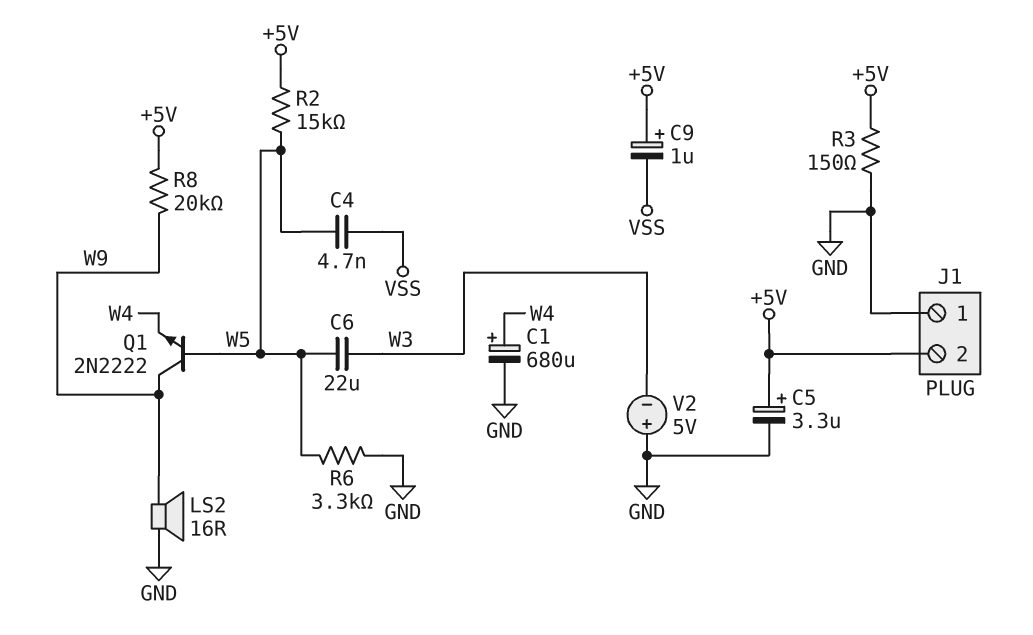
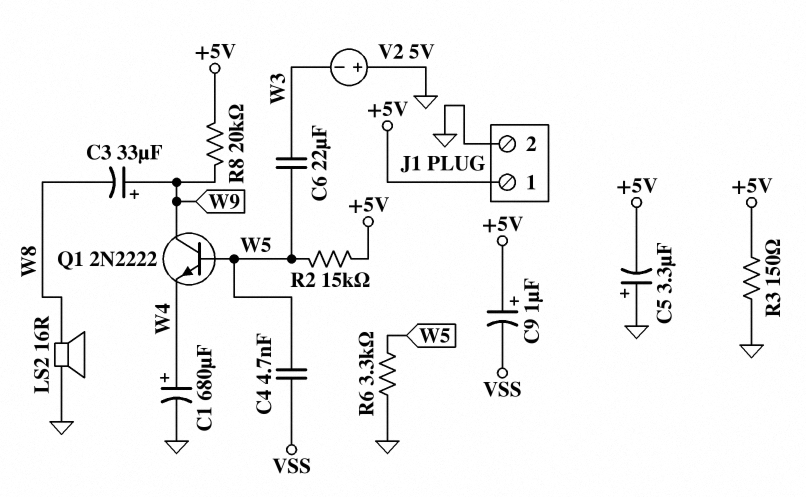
C3: none -> 33uF (plus W9, minus W8)
C5: 3.3uF (plus +5V, minus GND) -> 3.3uF (plus GND, minus +5V)
J1 pin 1: GND -> +5V
J1 pin 2: +5V -> GND
LS2: speaker 16R (GND, W9) -> speaker 16R (GND, W8)

